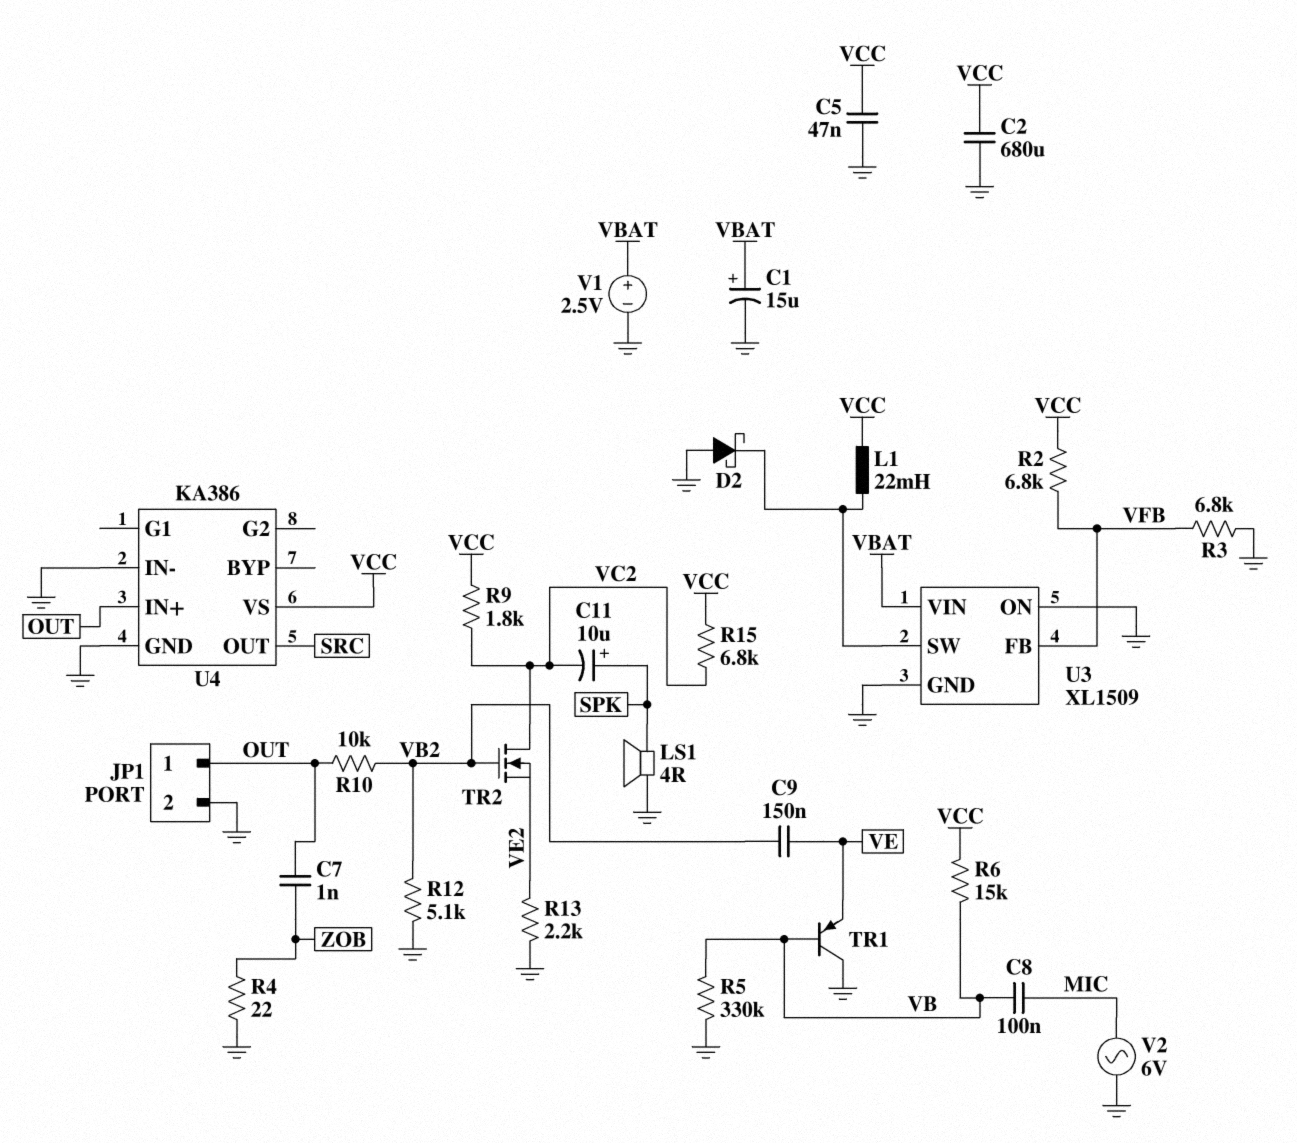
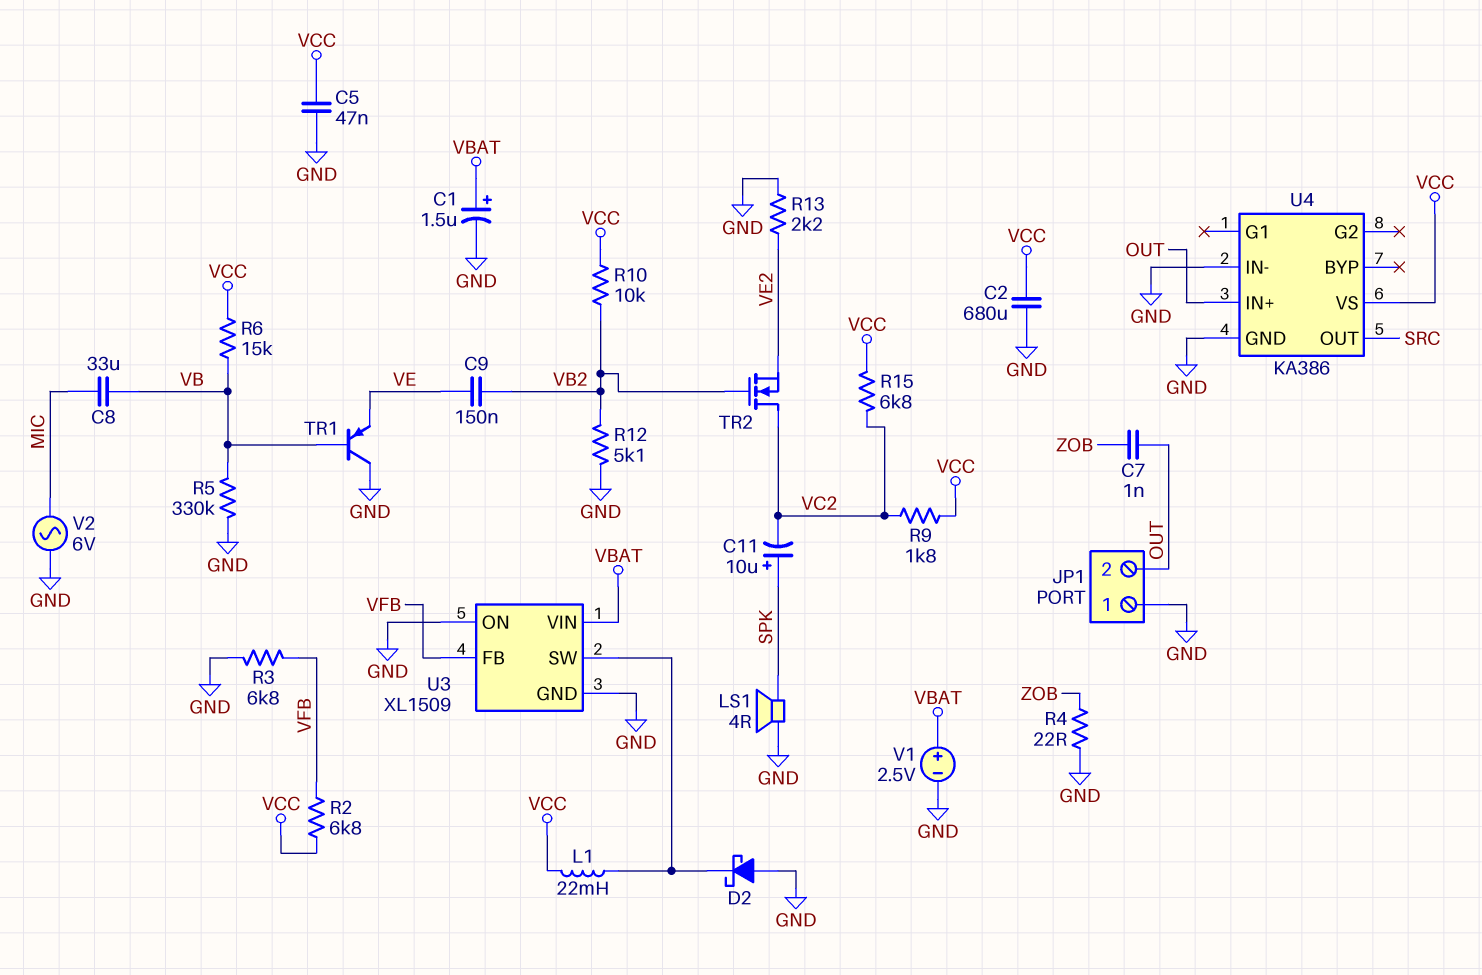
C1: 15uF (plus VBAT, minus GND) -> 1.5uF (plus VBAT, minus GND)
C8: 100nF (MIC, VB) -> 33uF (MIC, VB)
JP1 pin 1: OUT -> GND
JP1 pin 2: GND -> OUT
R10: 10k (OUT, VB2) -> 10k (VB2, VCC)

